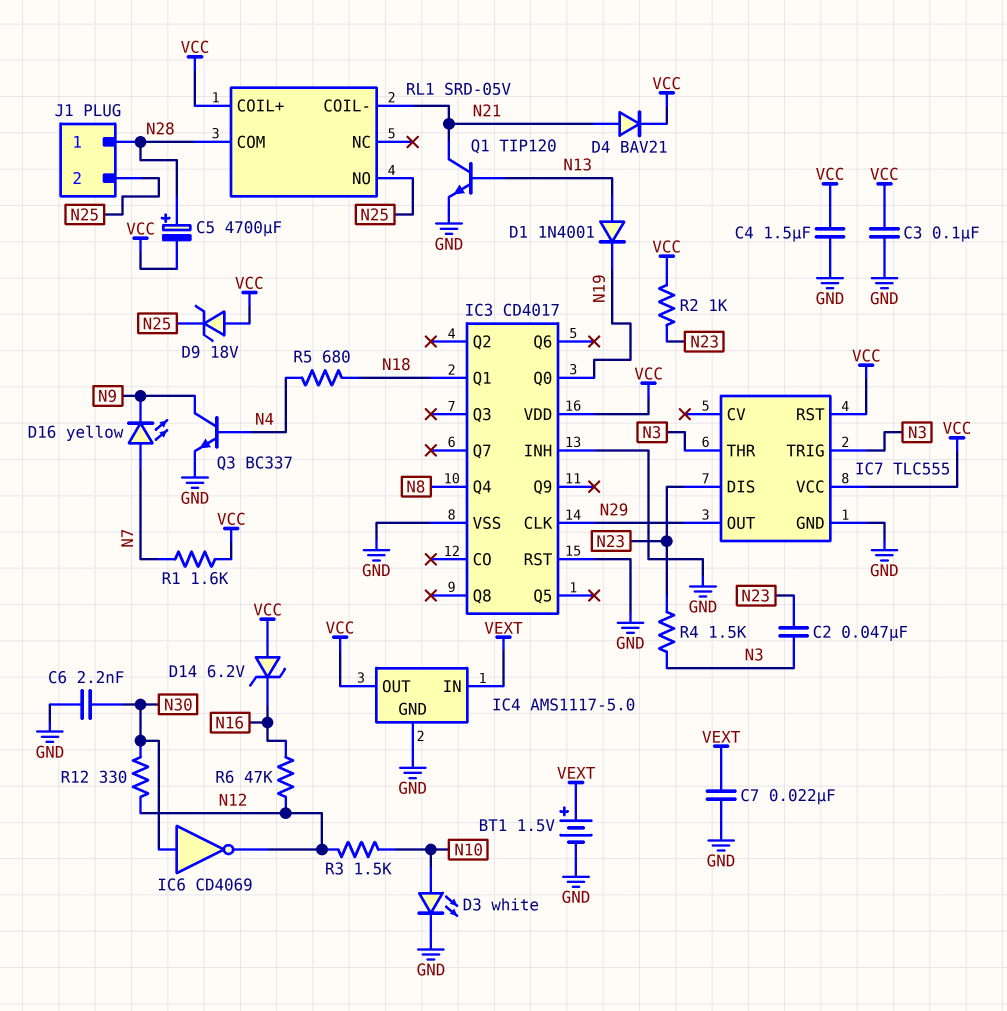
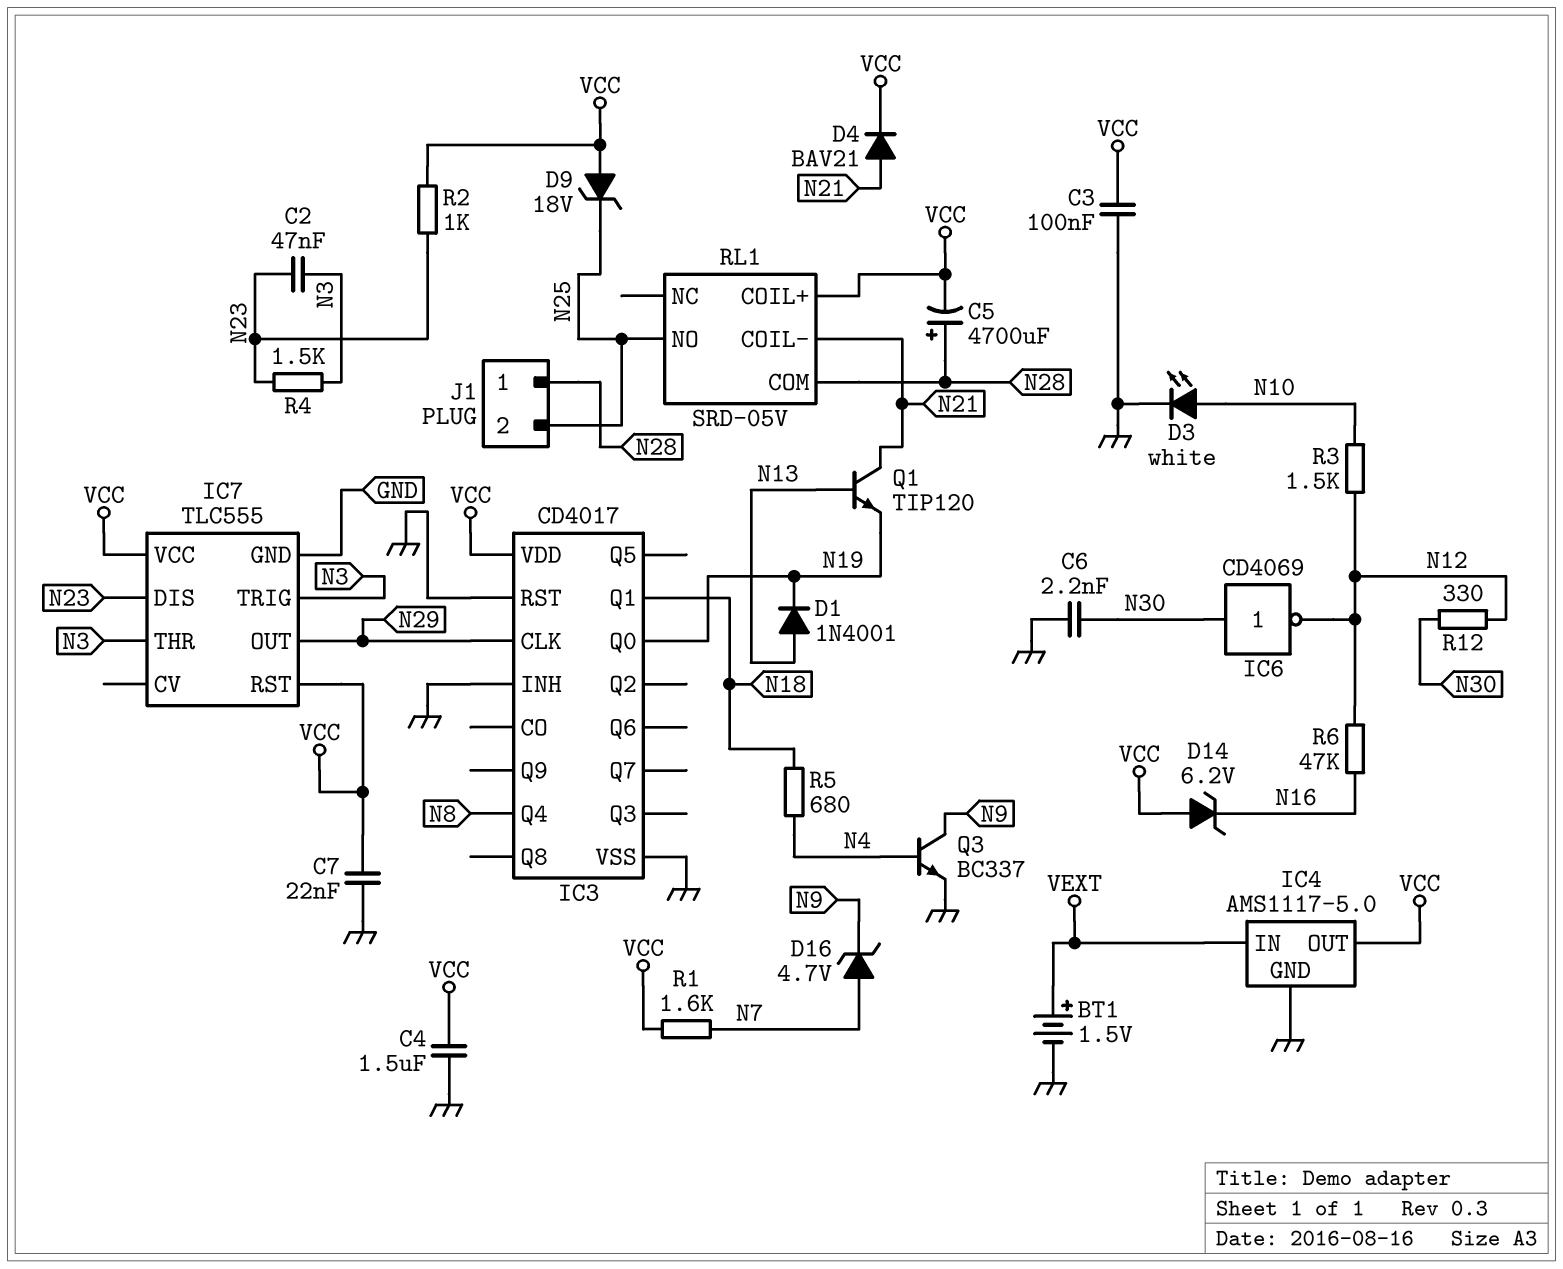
C7: 22nF (GND, VEXT) -> 22nF (GND, VCC)
D16: LED yellow (A N7, K N9) -> zener 4.7V (A N7, K N9)
Q1: NPN TIP120 (B N13, C N21, E GND) -> NPN TIP120 (B N13, C N21, E N19)

